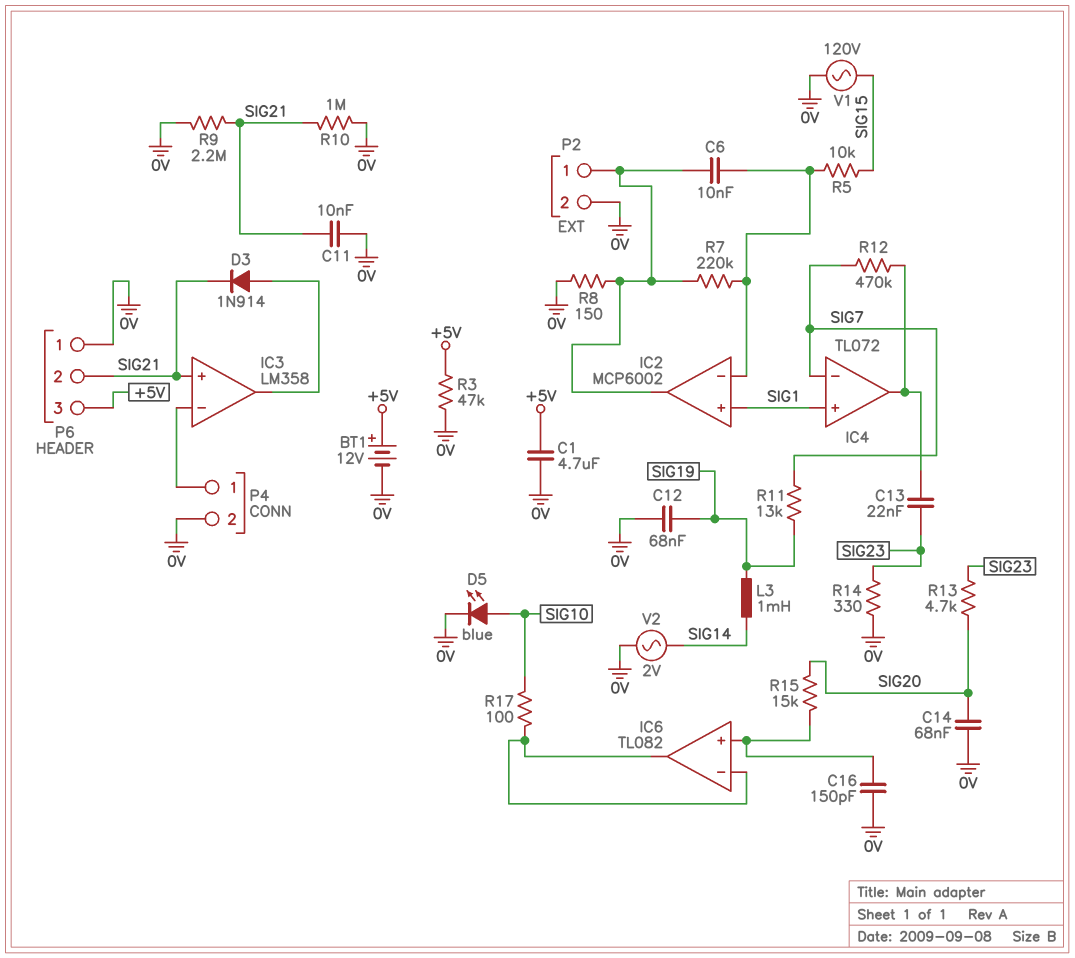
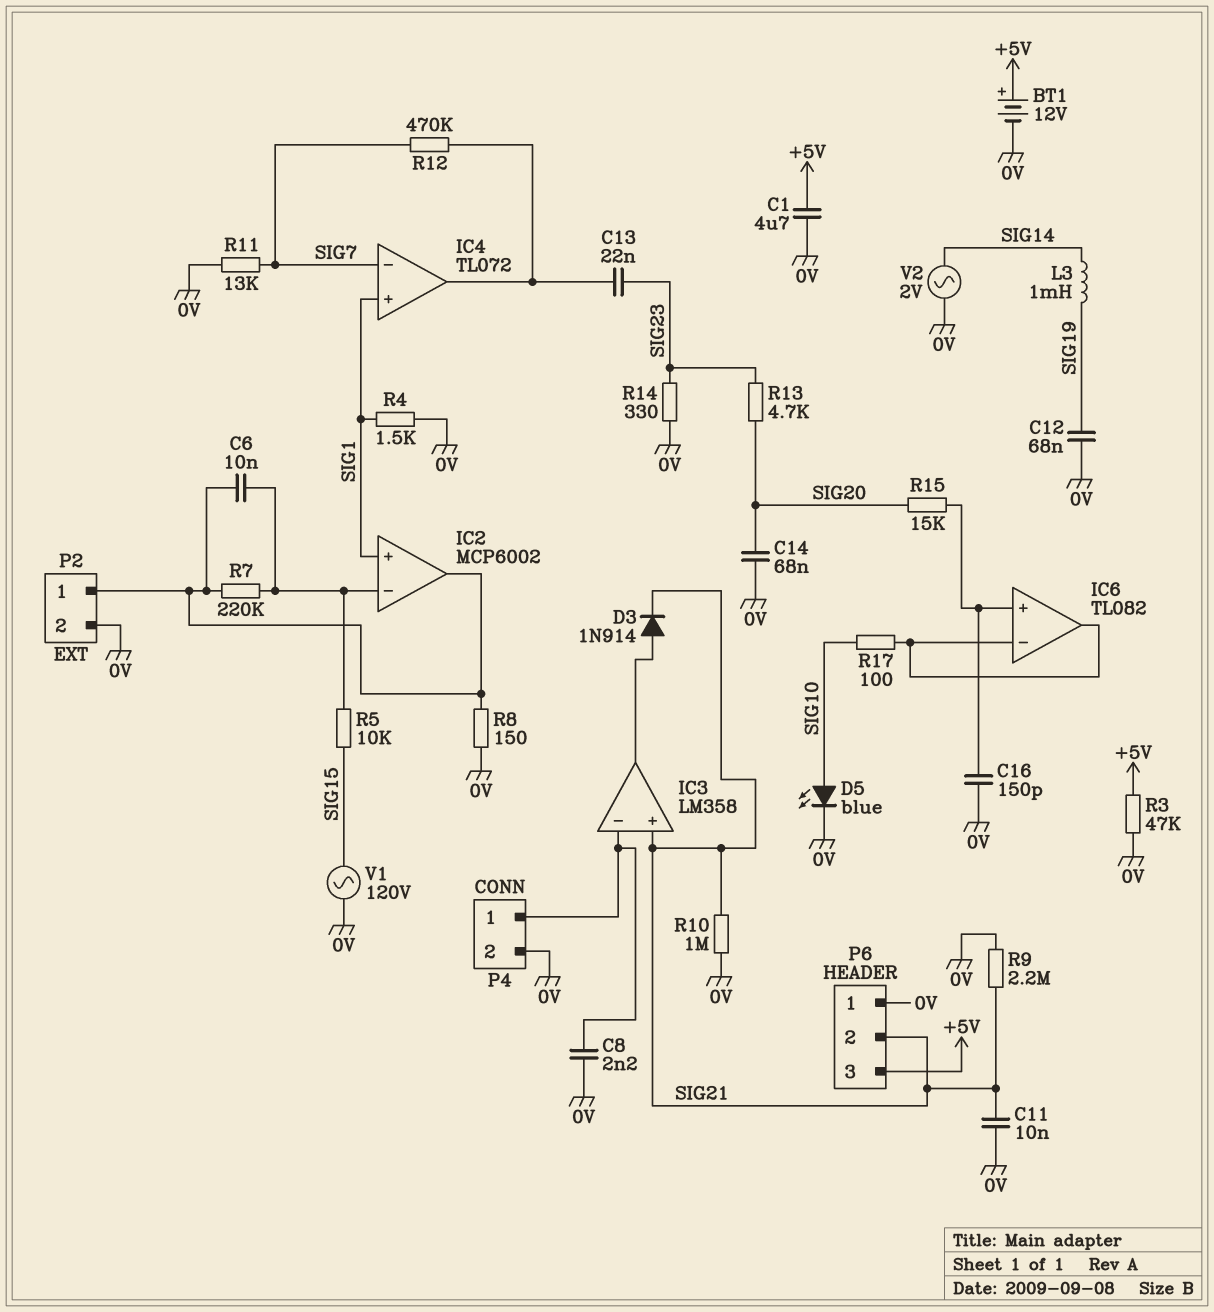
C8: none -> 2.2nF (0V, IC3/in-)
R4: none -> 1.5k (0V, SIG1)
R11: 13k (SIG7, SIG19) -> 13k (0V, SIG7)

